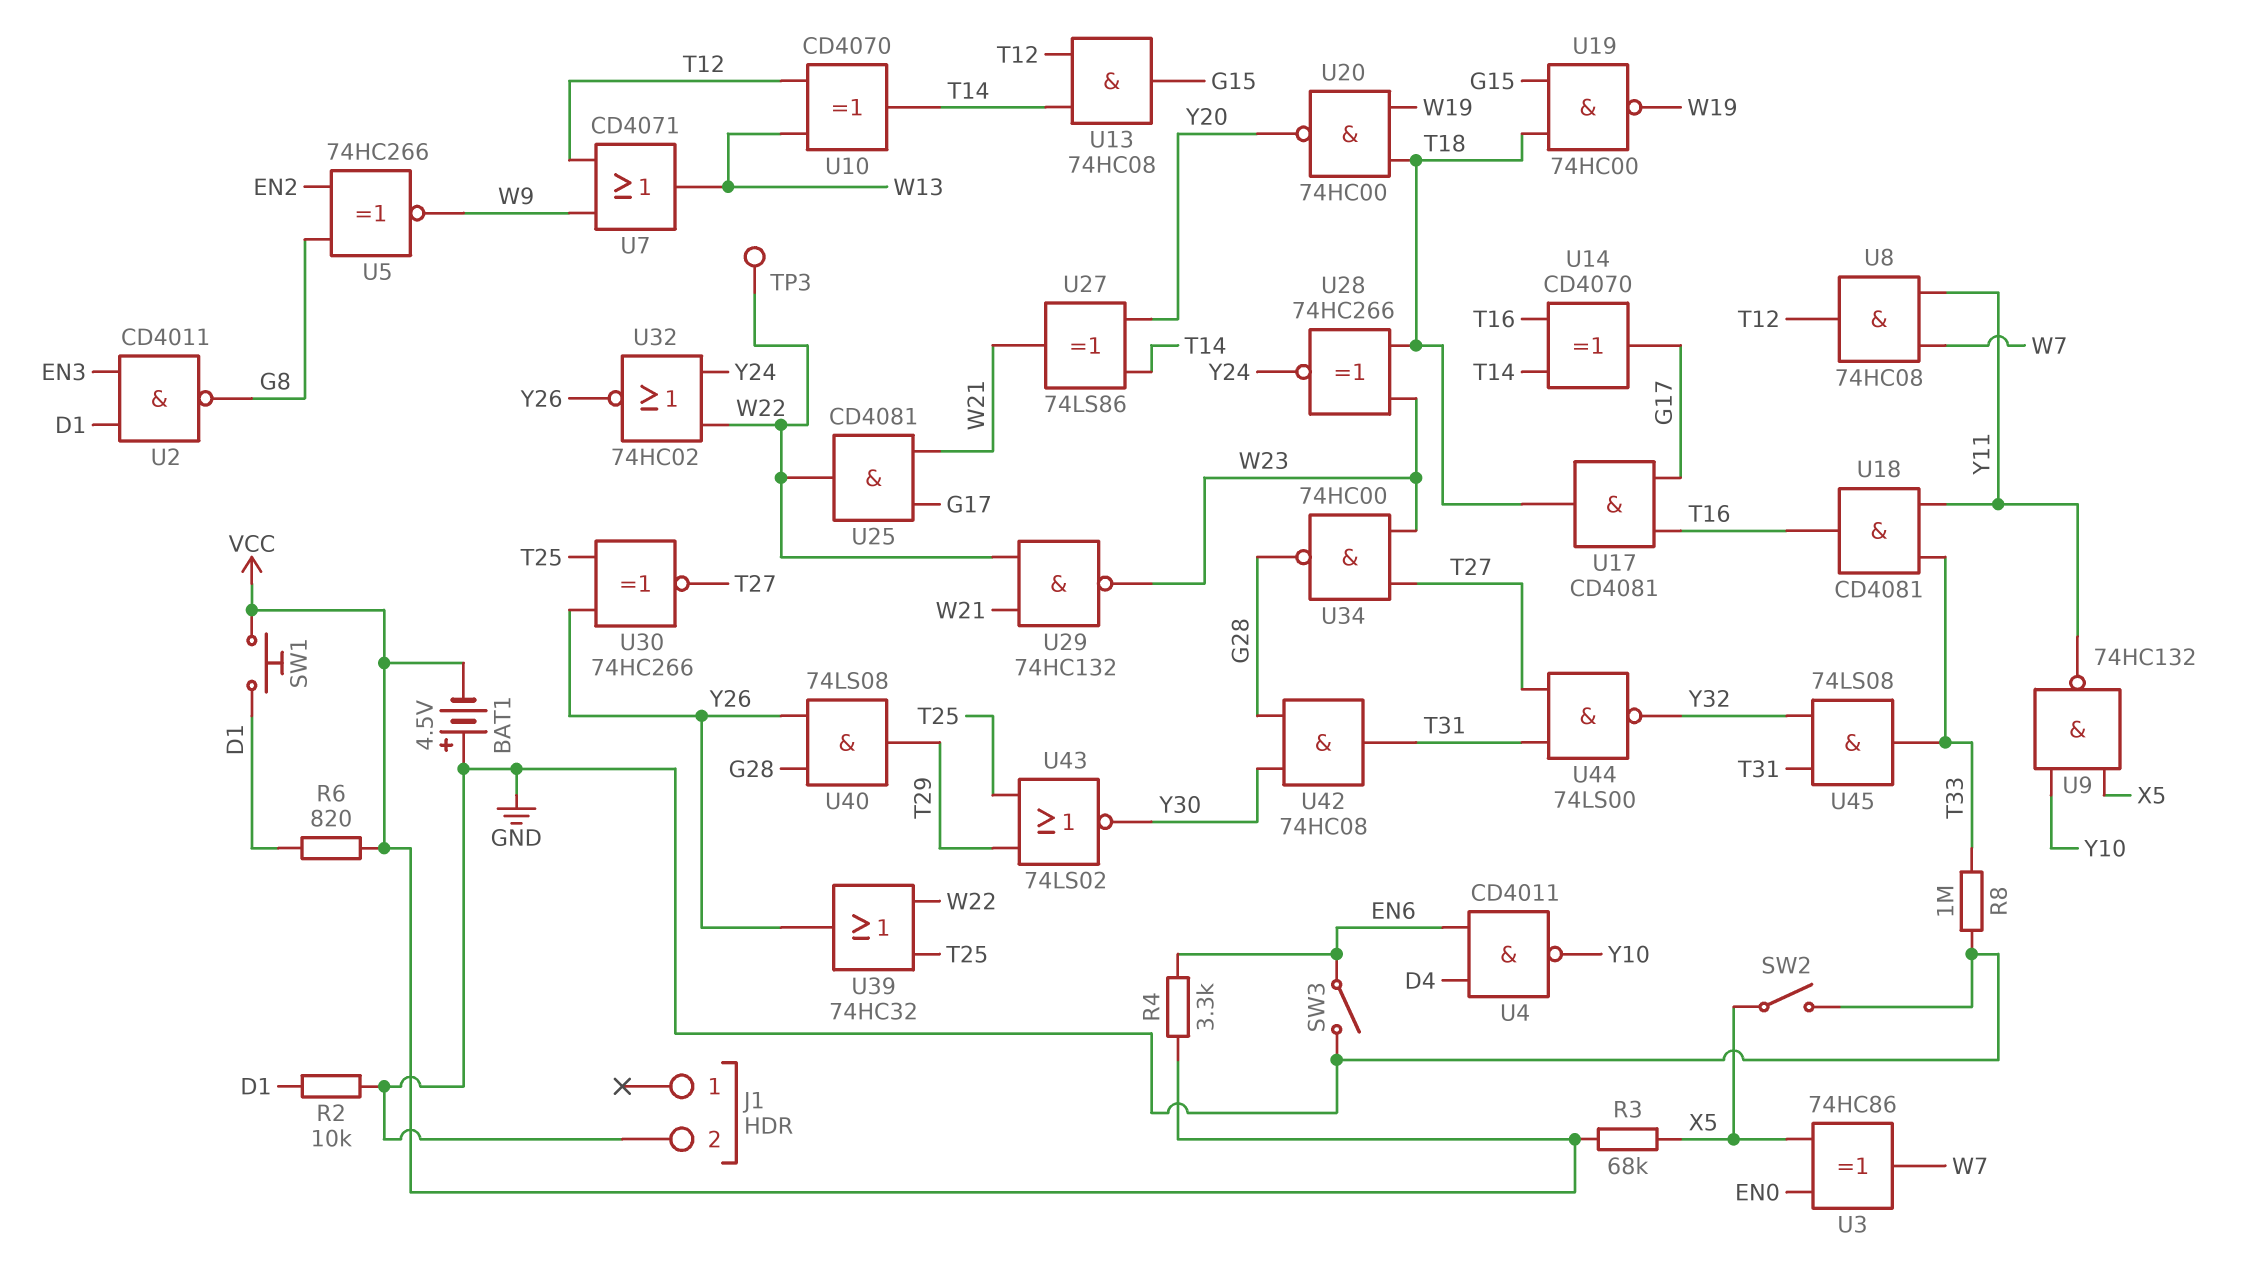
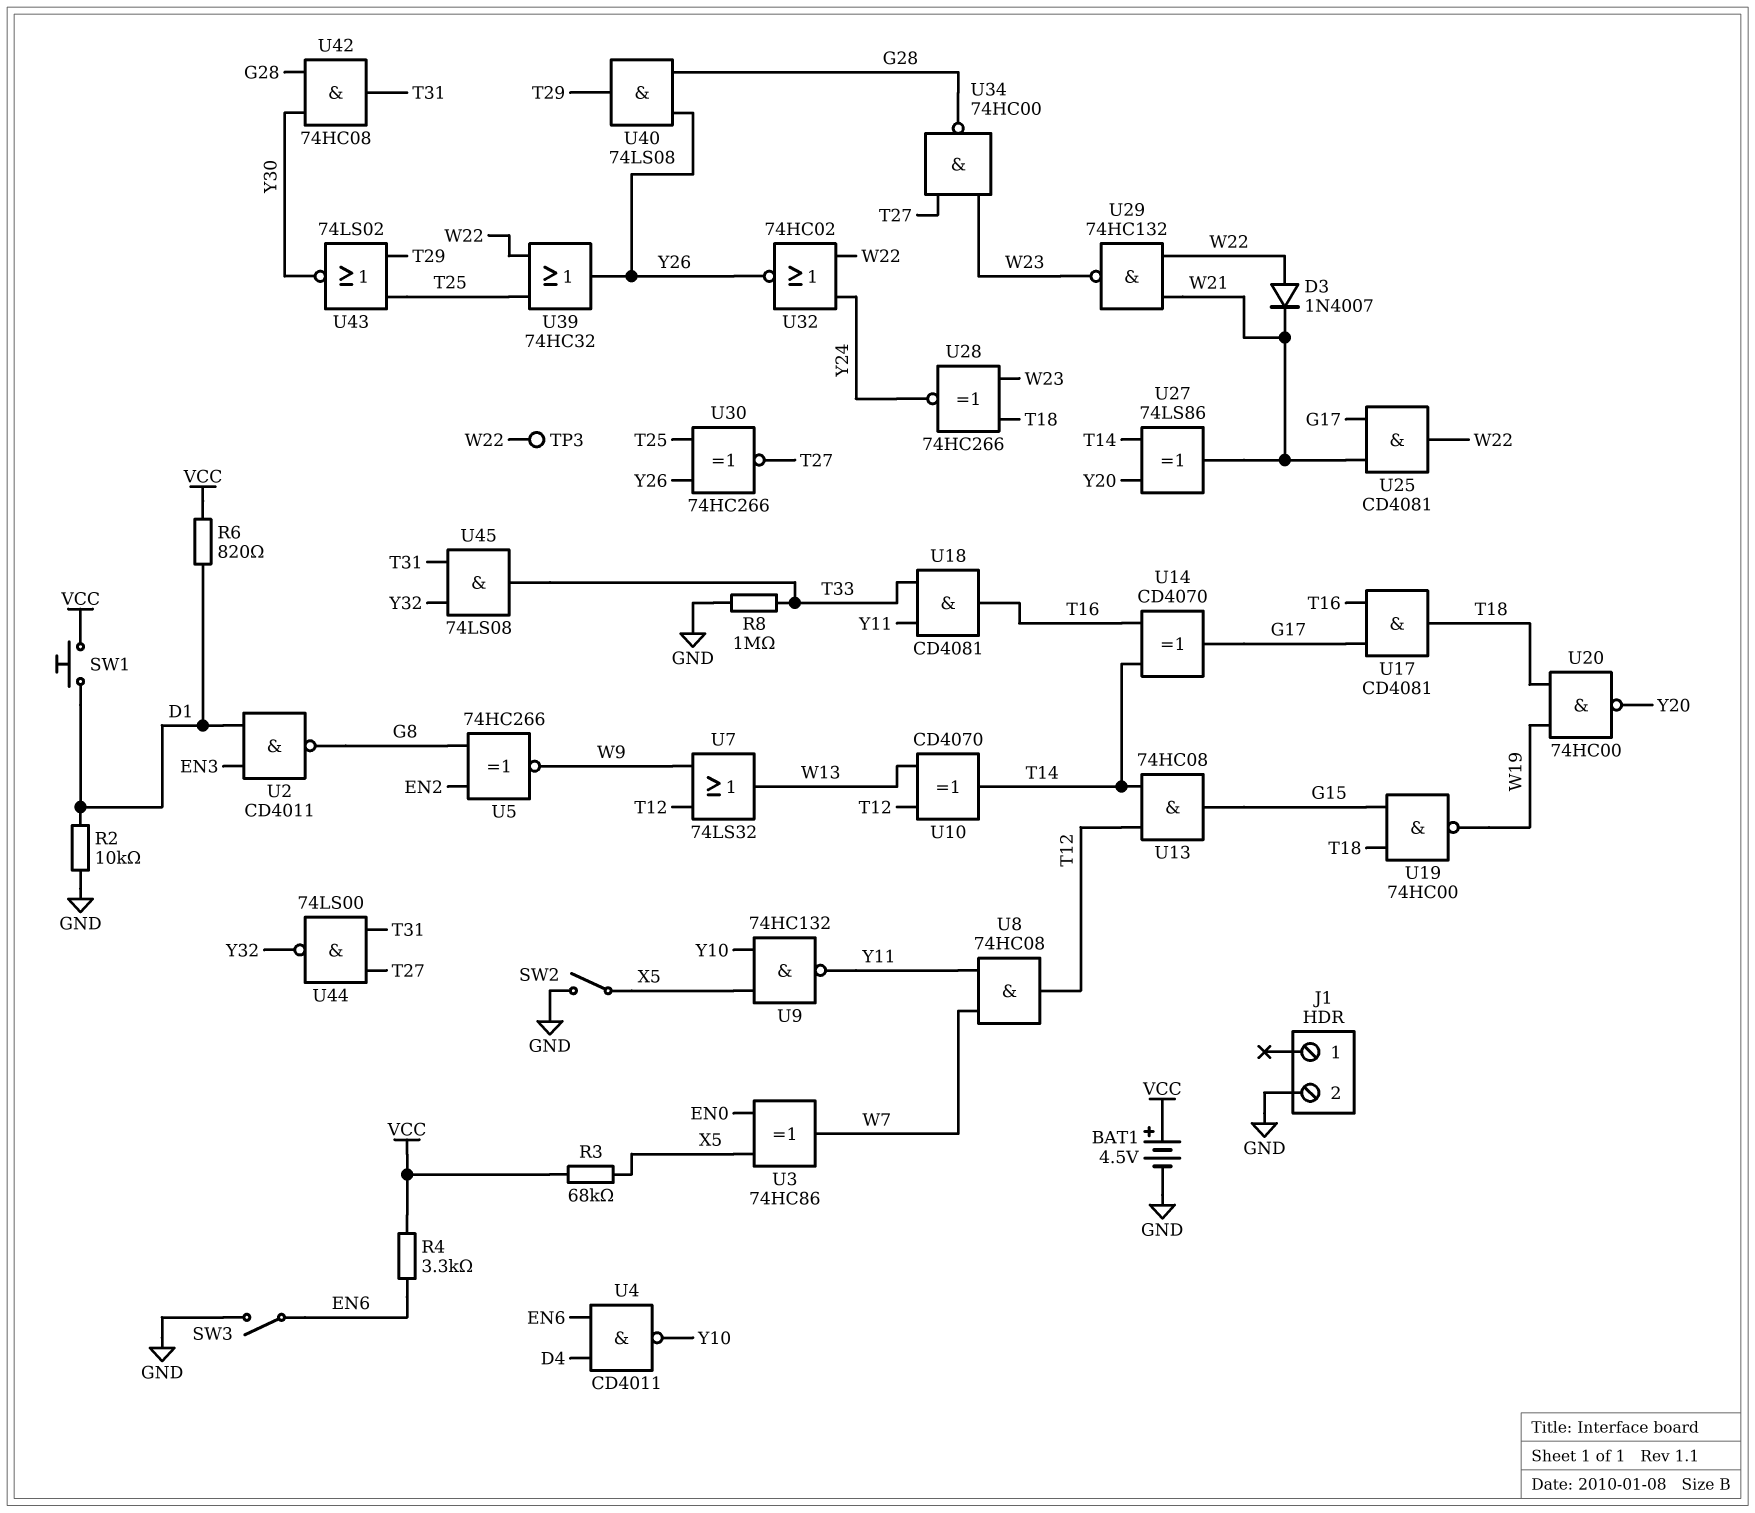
BAT1: 4.5V (plus GND, minus VCC) -> 4.5V (plus VCC, minus GND)
D3: none -> diode 1N4007 (A W22, K W21)
U7: OR CD4071 (in T12, in W9, out W13) -> OR 74LS32 (in T12, in W9, out W13)

